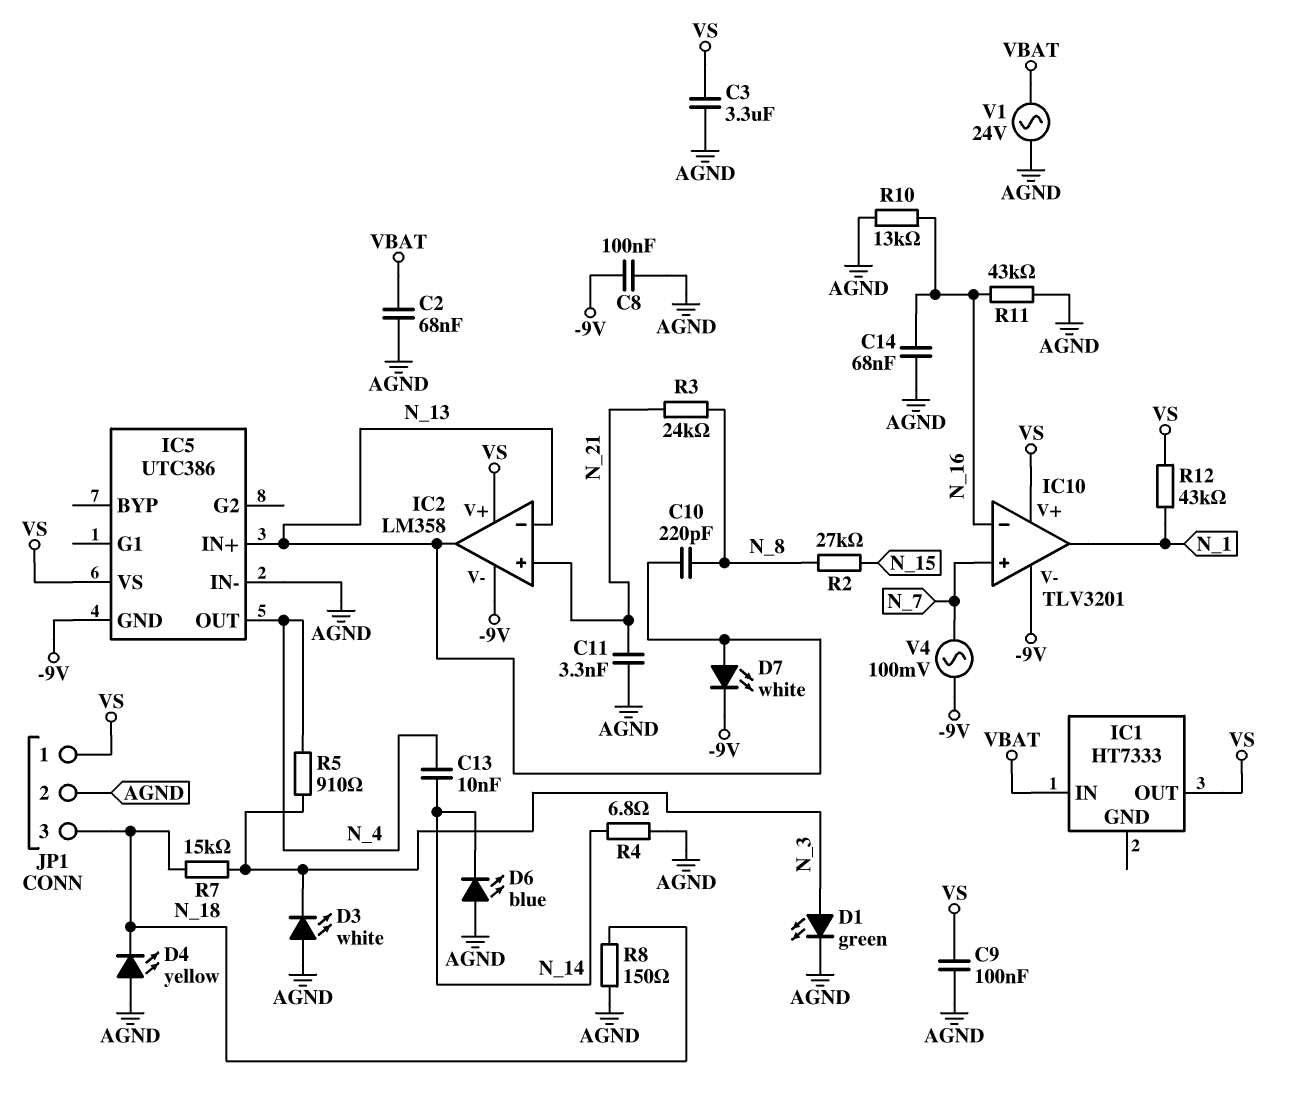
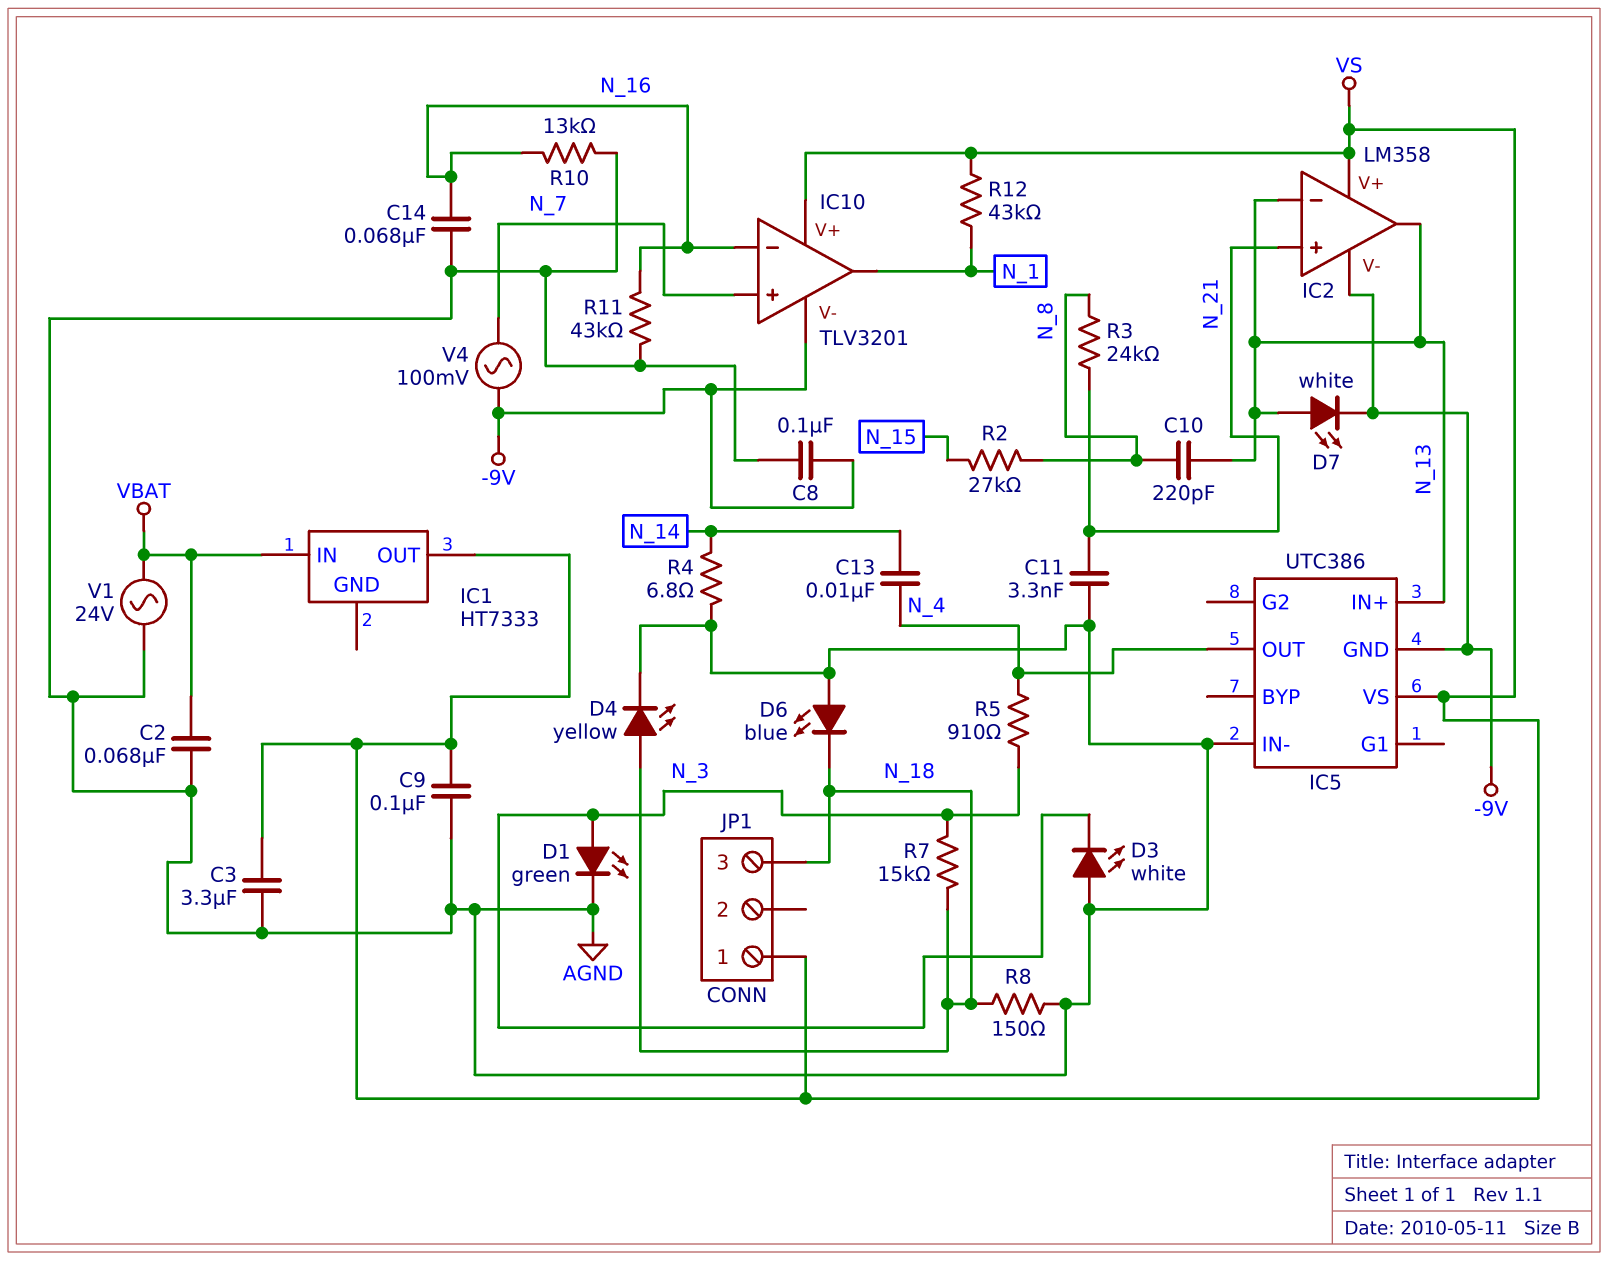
D4: LED yellow (A AGND, K N_18) -> LED yellow (A N_18, K AGND)
D6: LED blue (A AGND, K N_14) -> LED blue (A AGND, K N_18)
JP1 pin 2: AGND -> none

